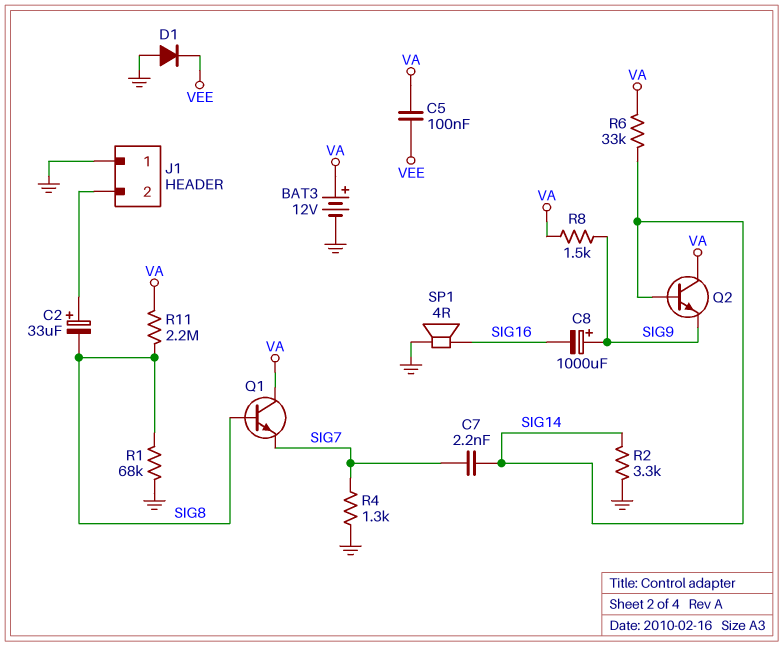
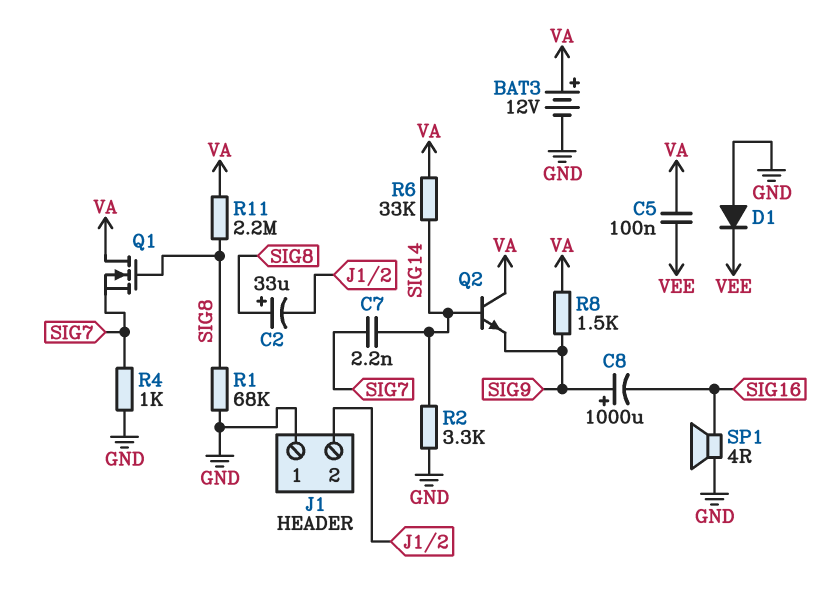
C2: 33uF (plus J1/2, minus SIG8) -> 33uF (plus SIG8, minus J1/2)
Q1: NPN (B SIG8, C VA, E SIG7) -> NMOS (G SIG8, D VA, S SIG7)
R4: 1.3k (GND, SIG7) -> 1k (GND, SIG7)

